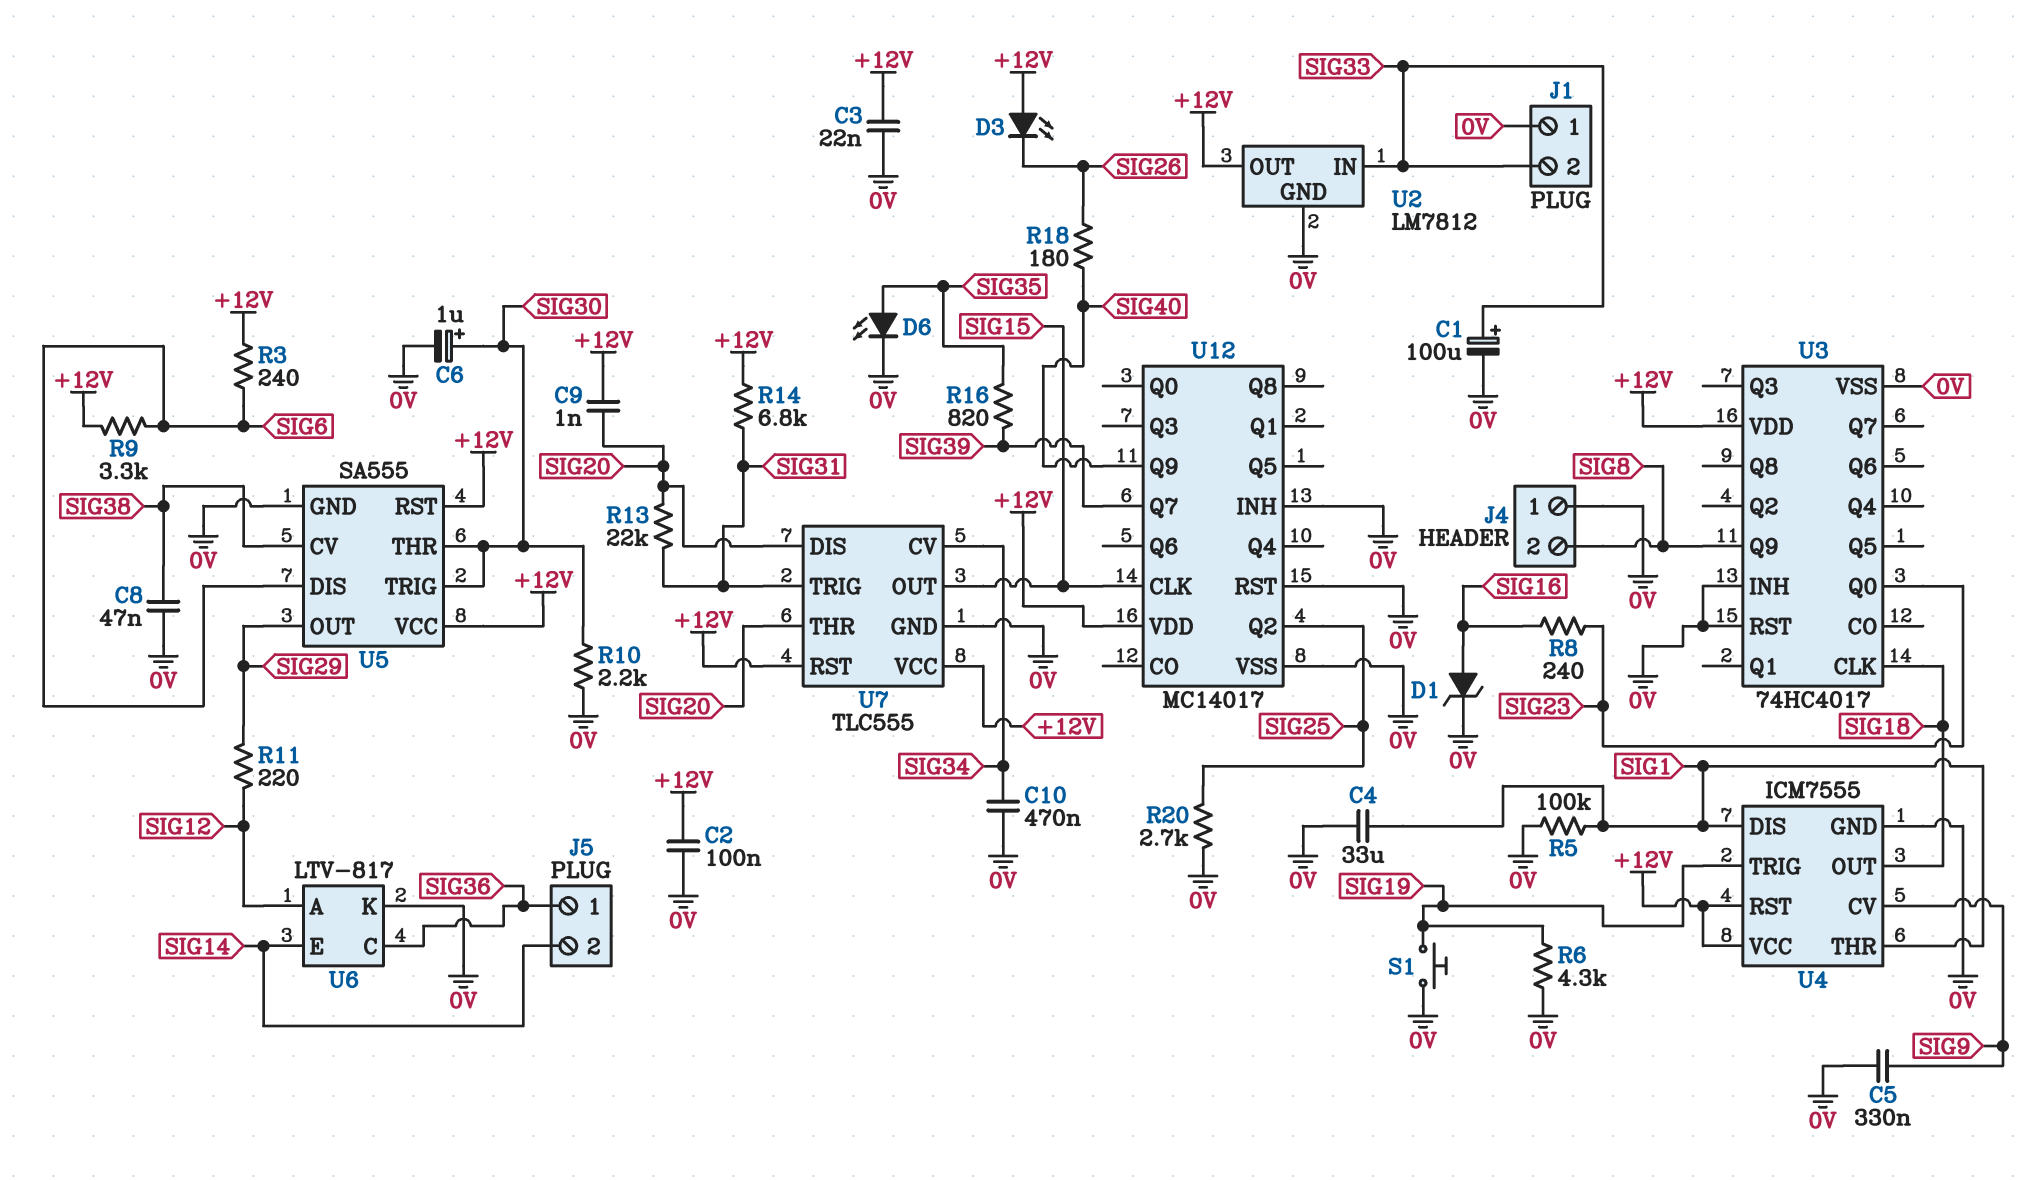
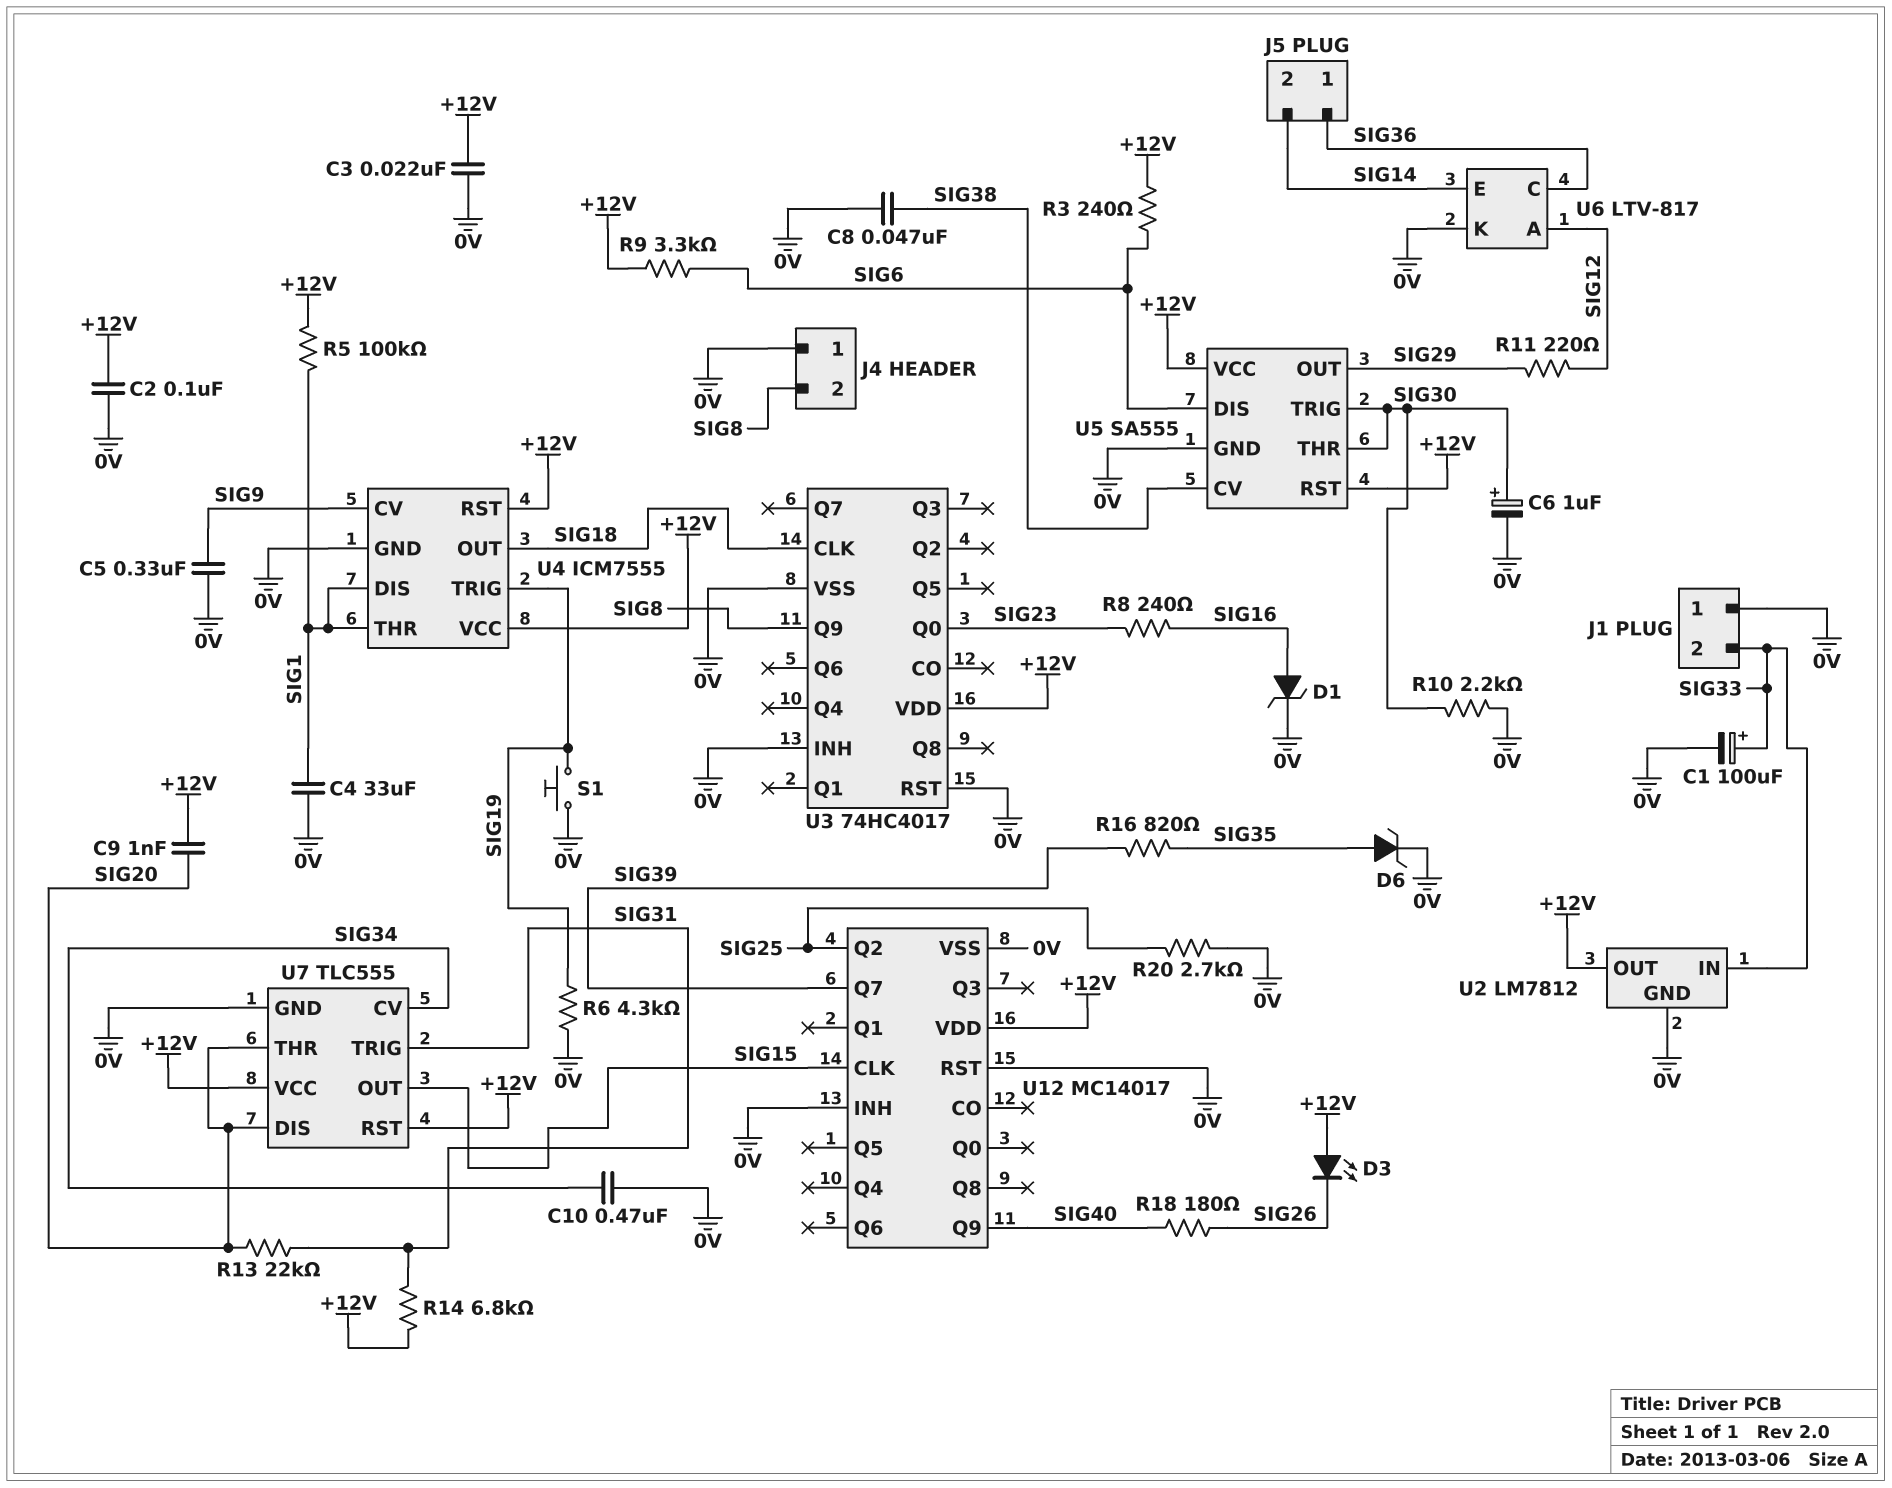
D6: LED (A SIG35, K 0V) -> zener (A SIG35, K 0V)
R5: 100k (0V, SIG1) -> 100k (+12V, SIG1)

